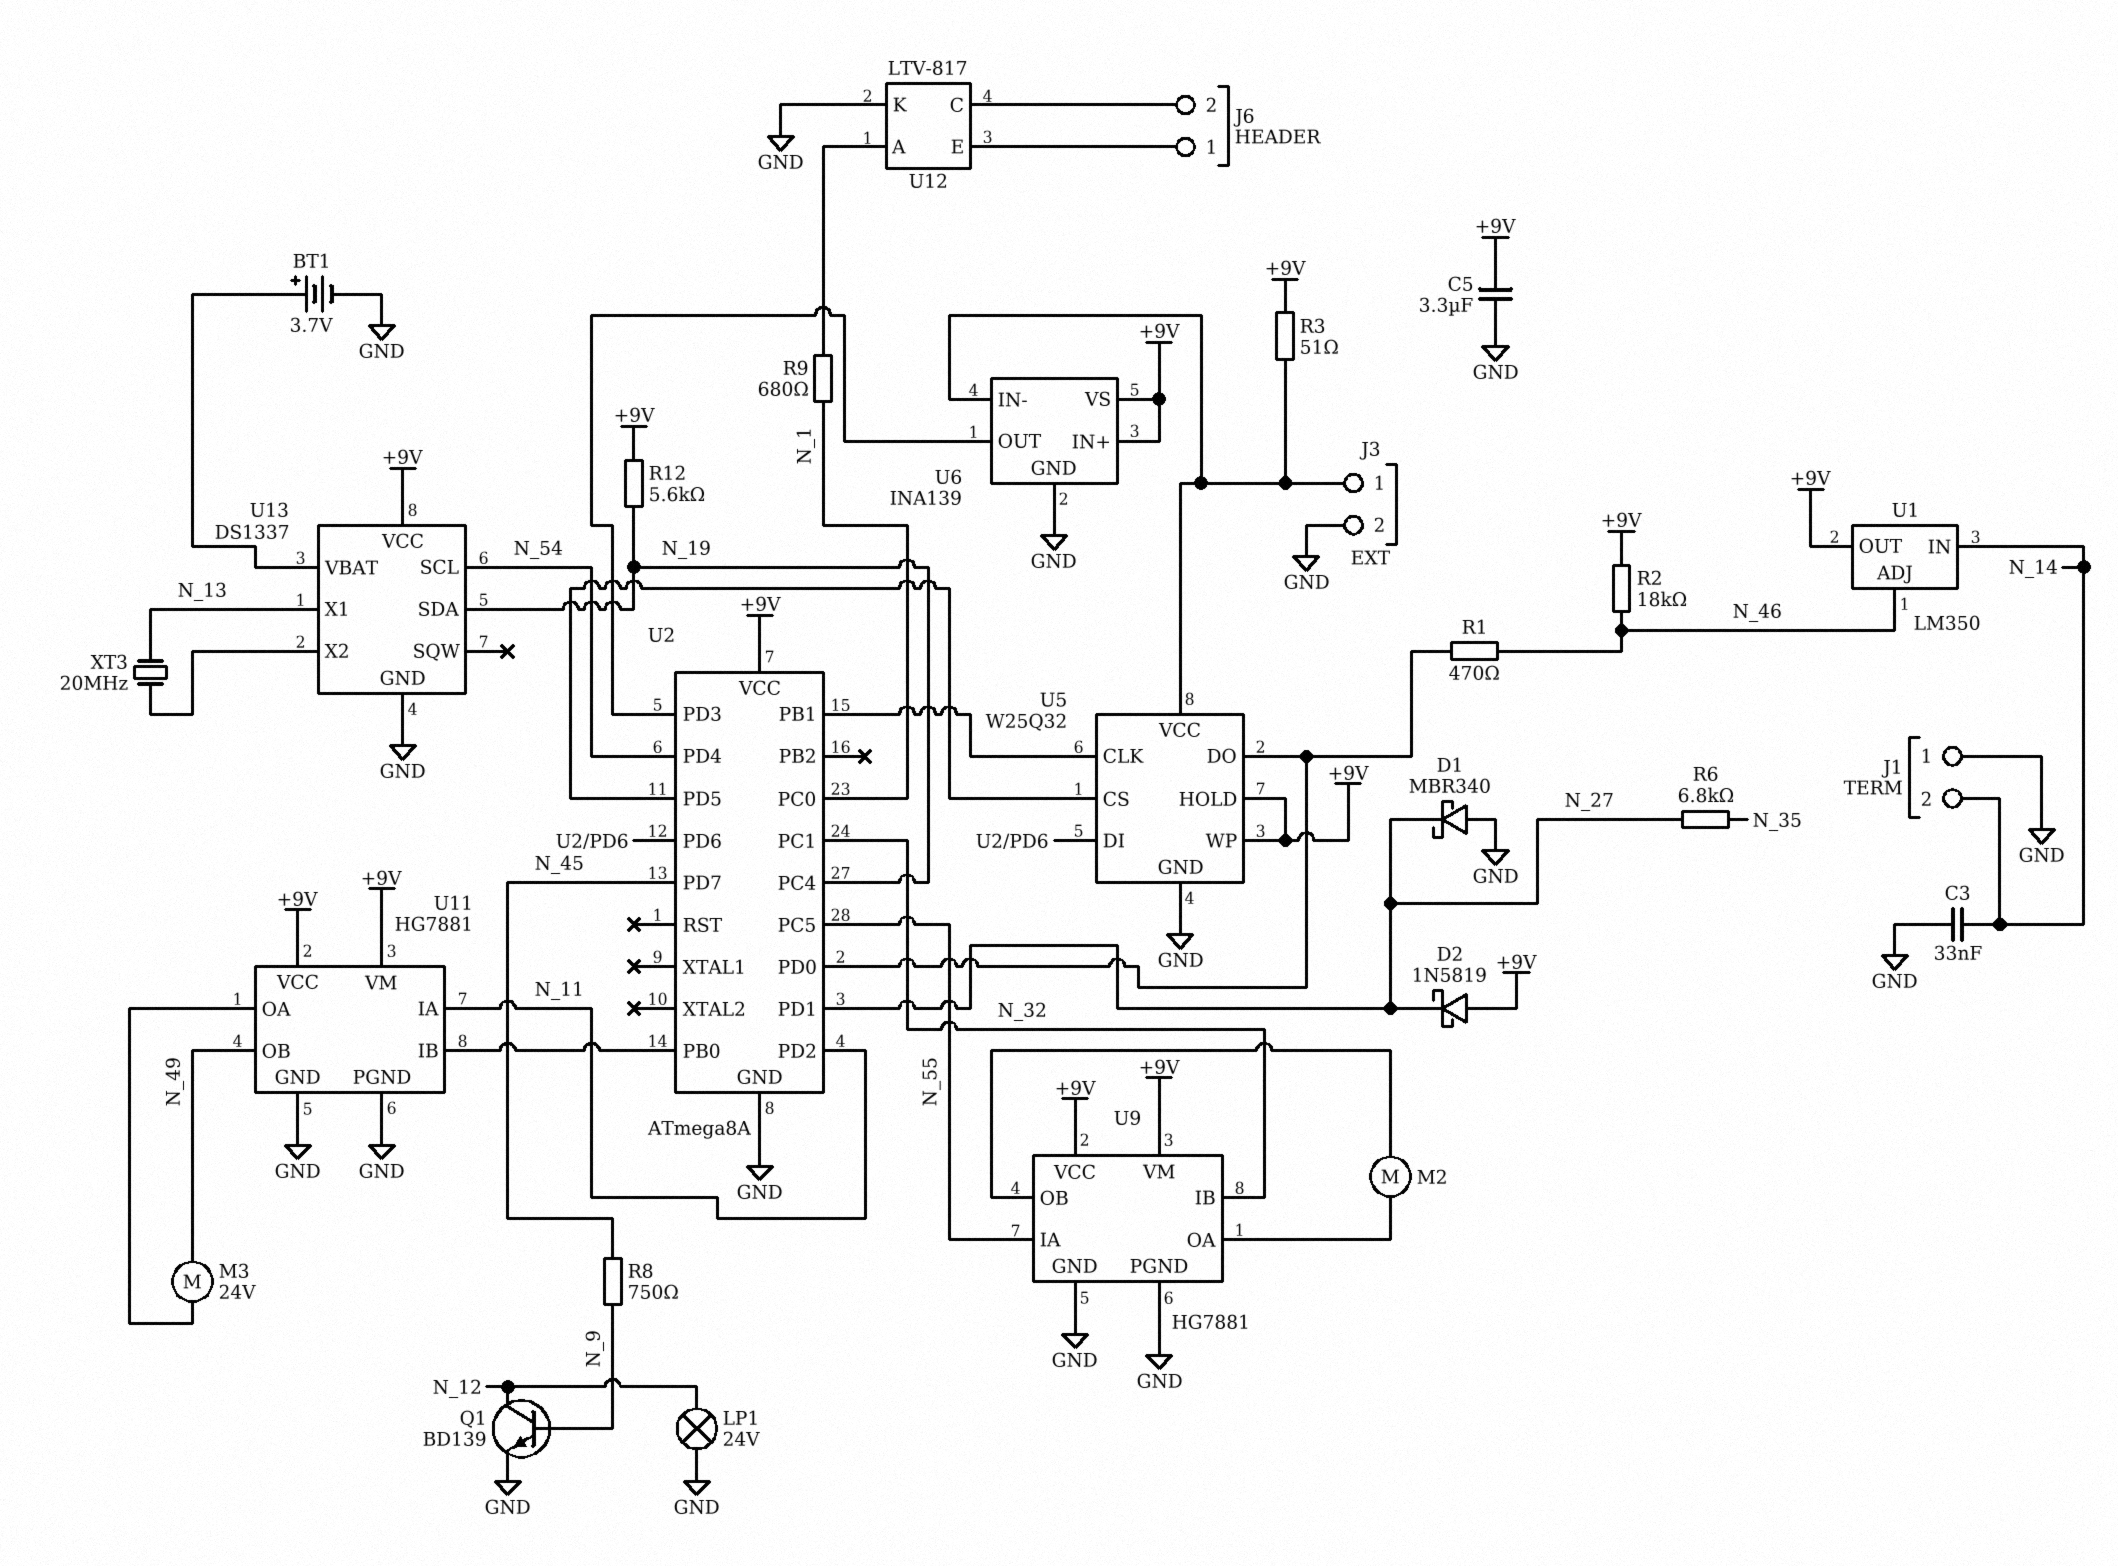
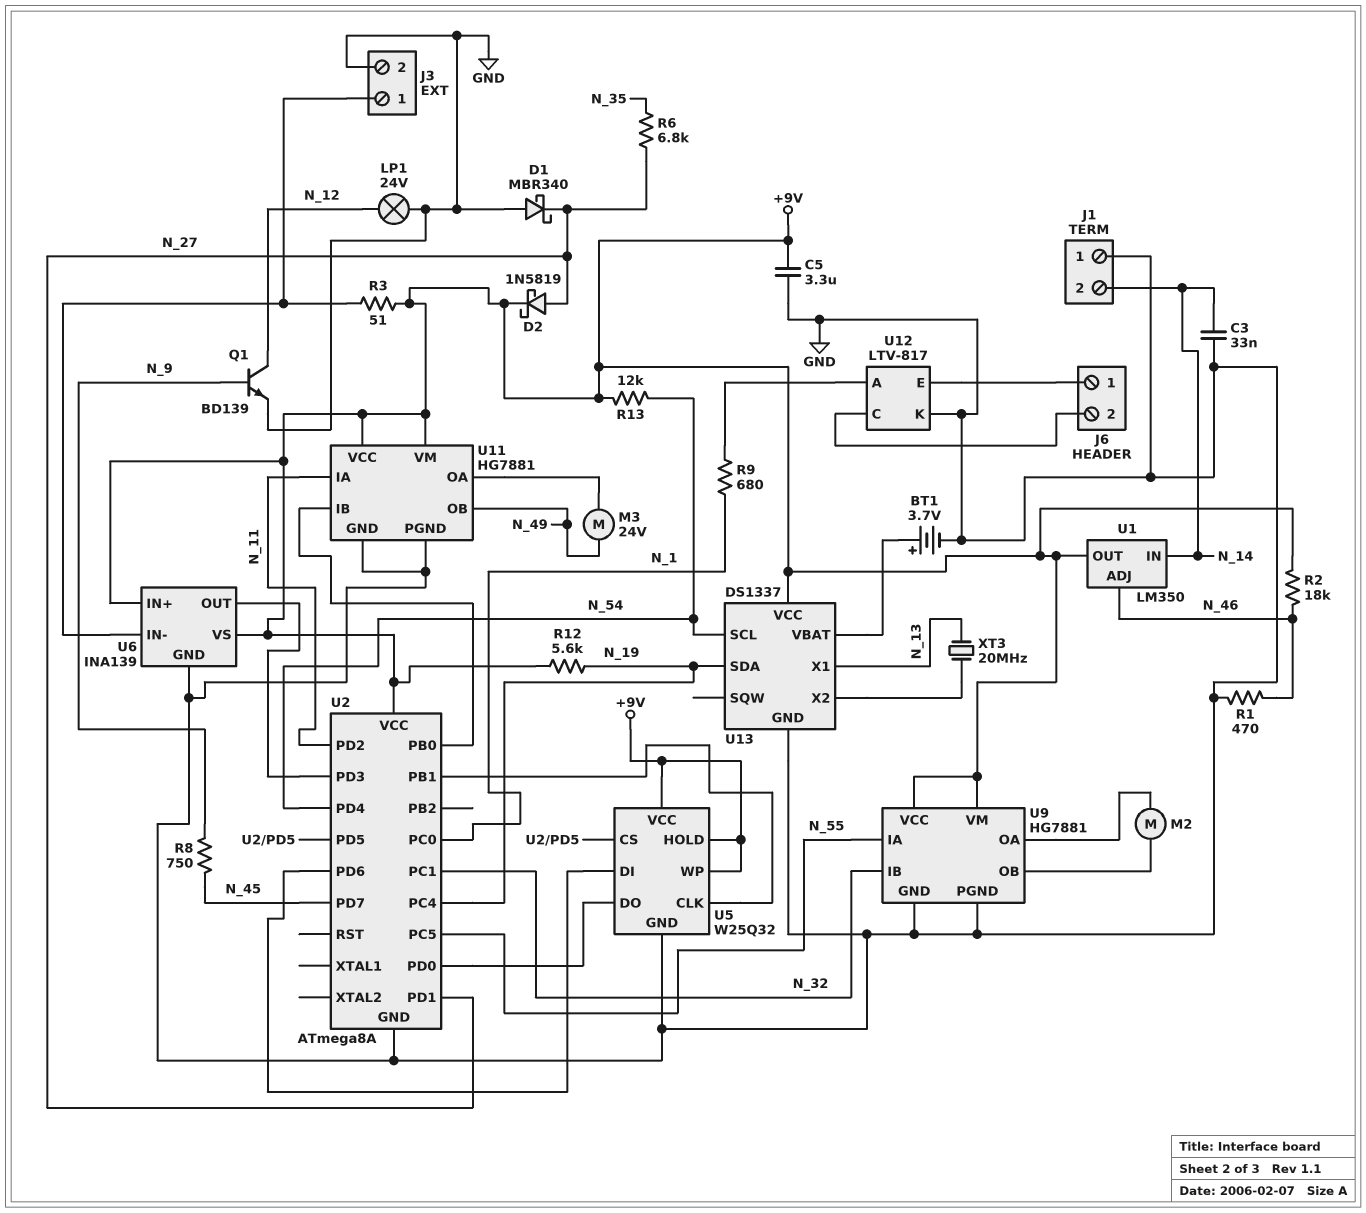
D2: schottky 1N5819 (A +9V, K N_27) -> schottky 1N5819 (A N_27, K +9V)
R1: 470 (N_46, U2/PD0) -> 470 (GND, N_46)
R13: none -> 12k (+9V, N_54)
U5 pin VCC: J3/1 -> +9V

